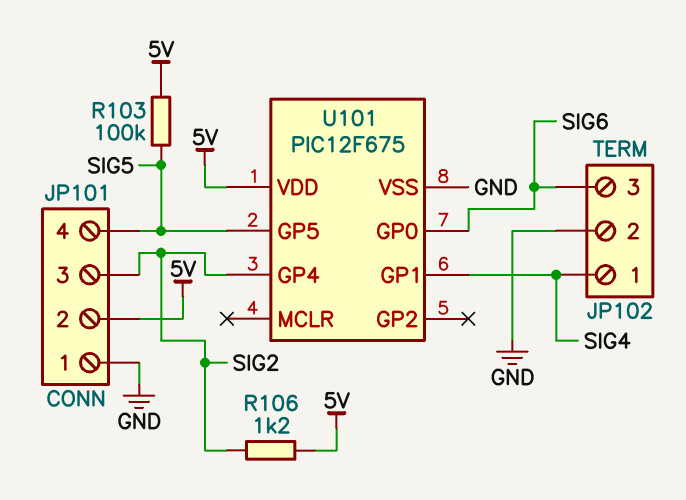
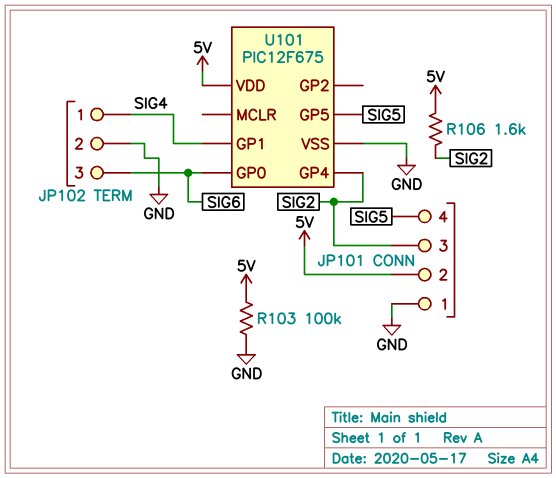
R103: 100k (5V, SIG5) -> 100k (5V, GND)
R106: 1.2k (5V, SIG2) -> 1.6k (5V, SIG2)

